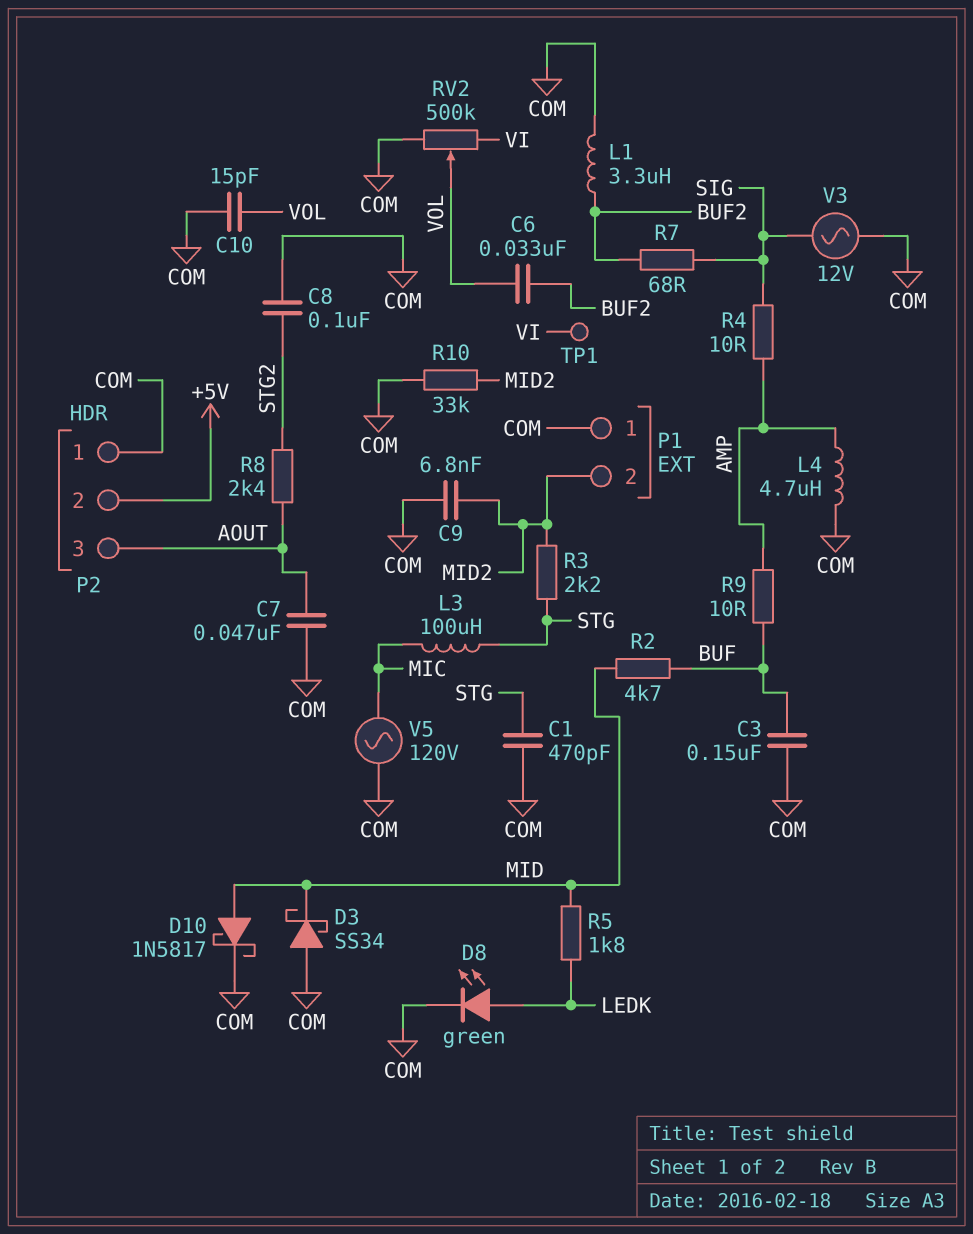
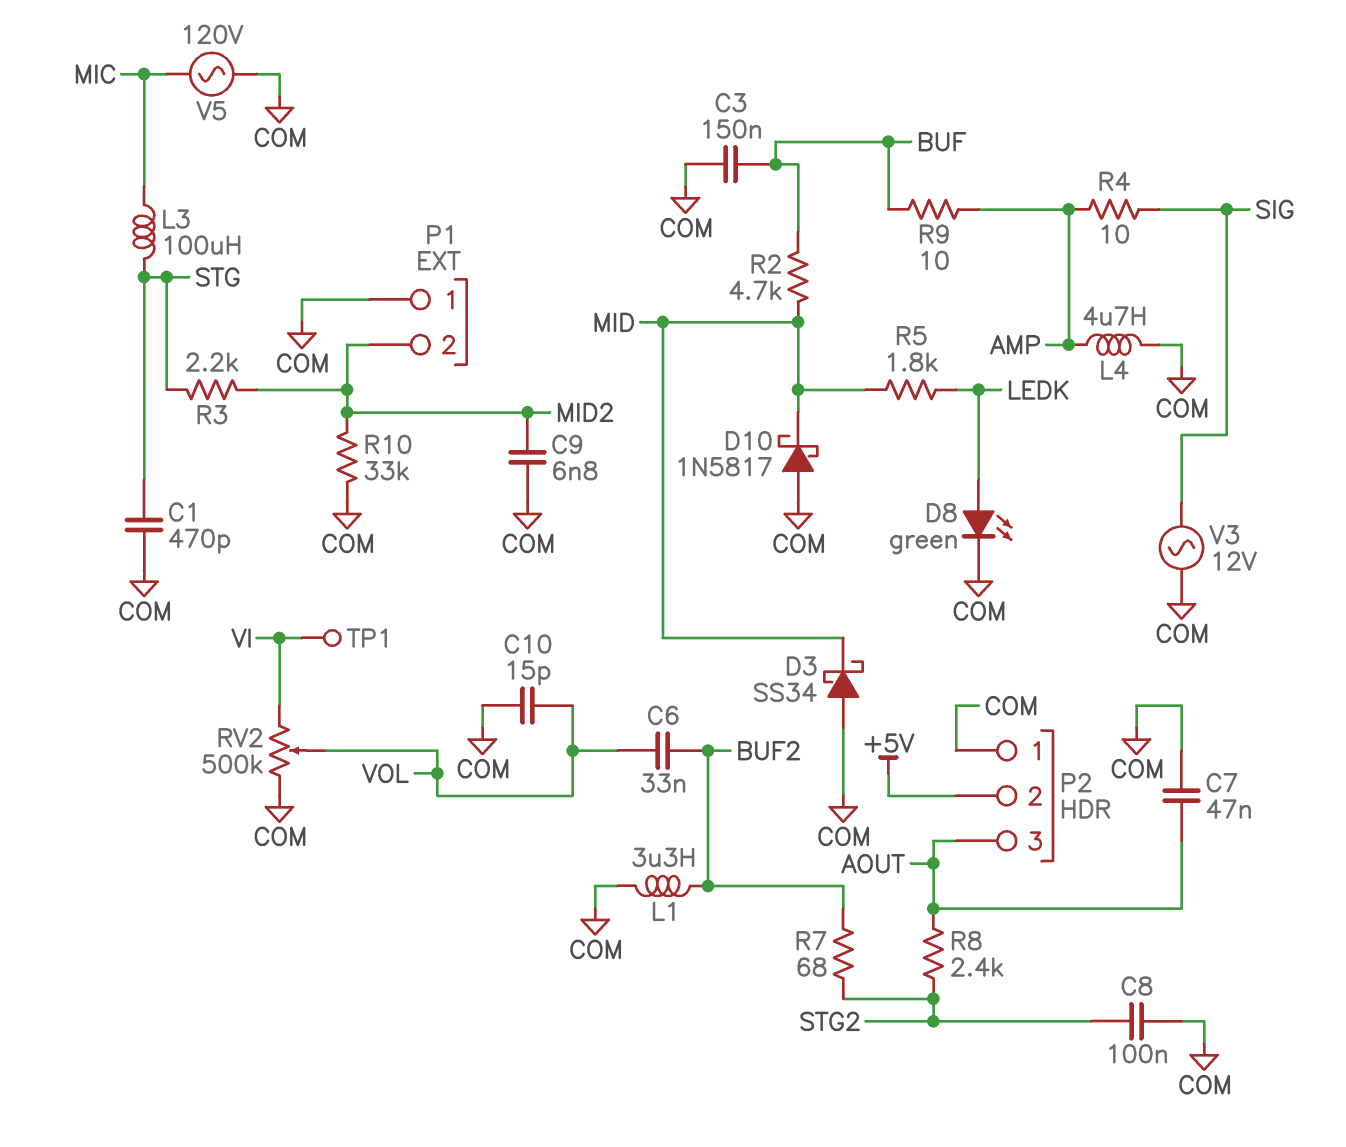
D10: schottky 1N5817 (A MID, K COM) -> schottky 1N5817 (A COM, K MID)
R7: 68 (BUF2, SIG) -> 68 (BUF2, STG2)

